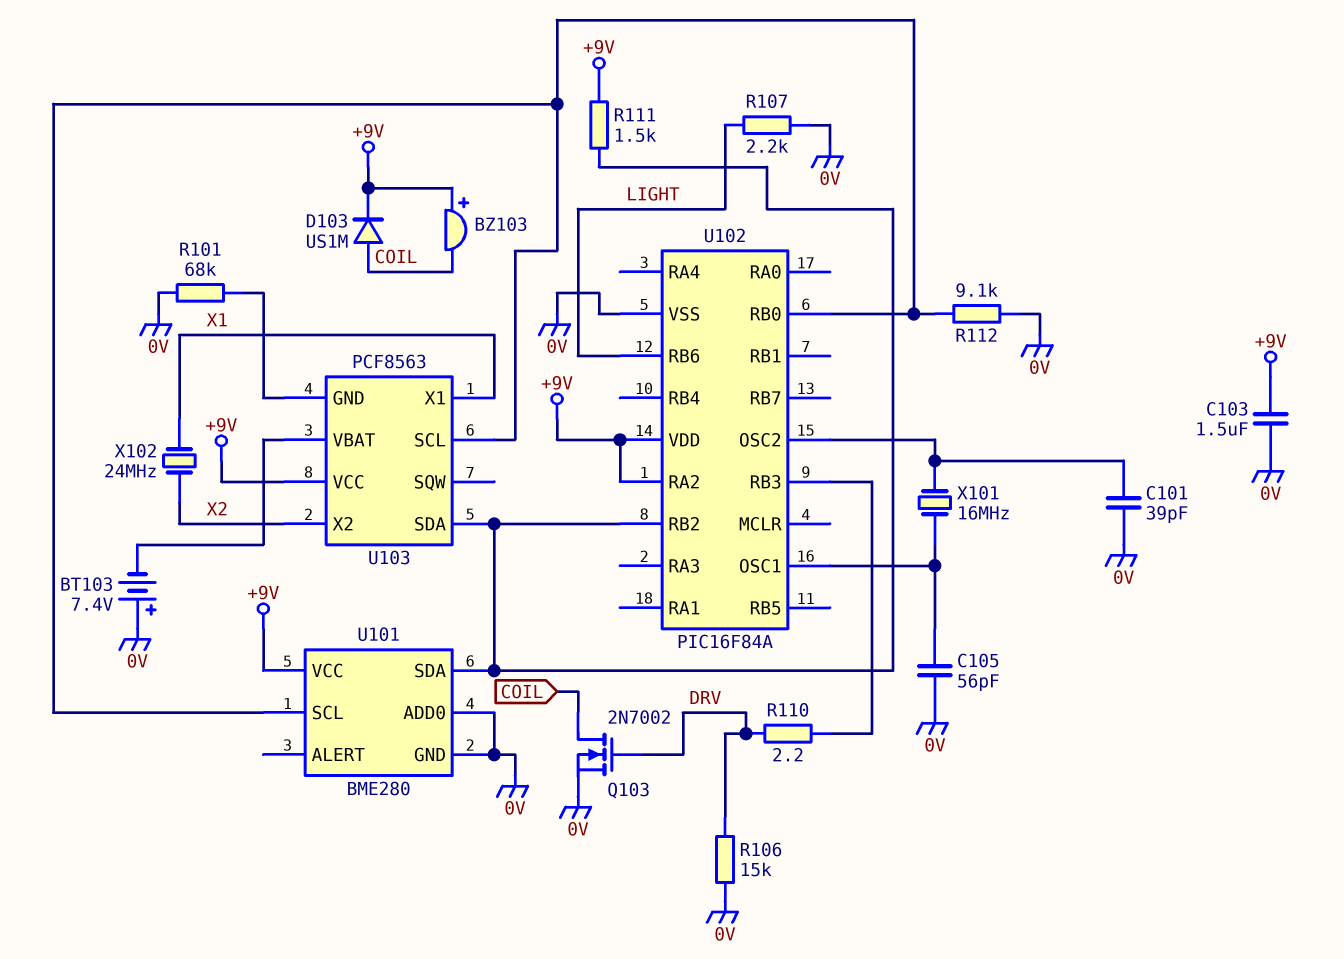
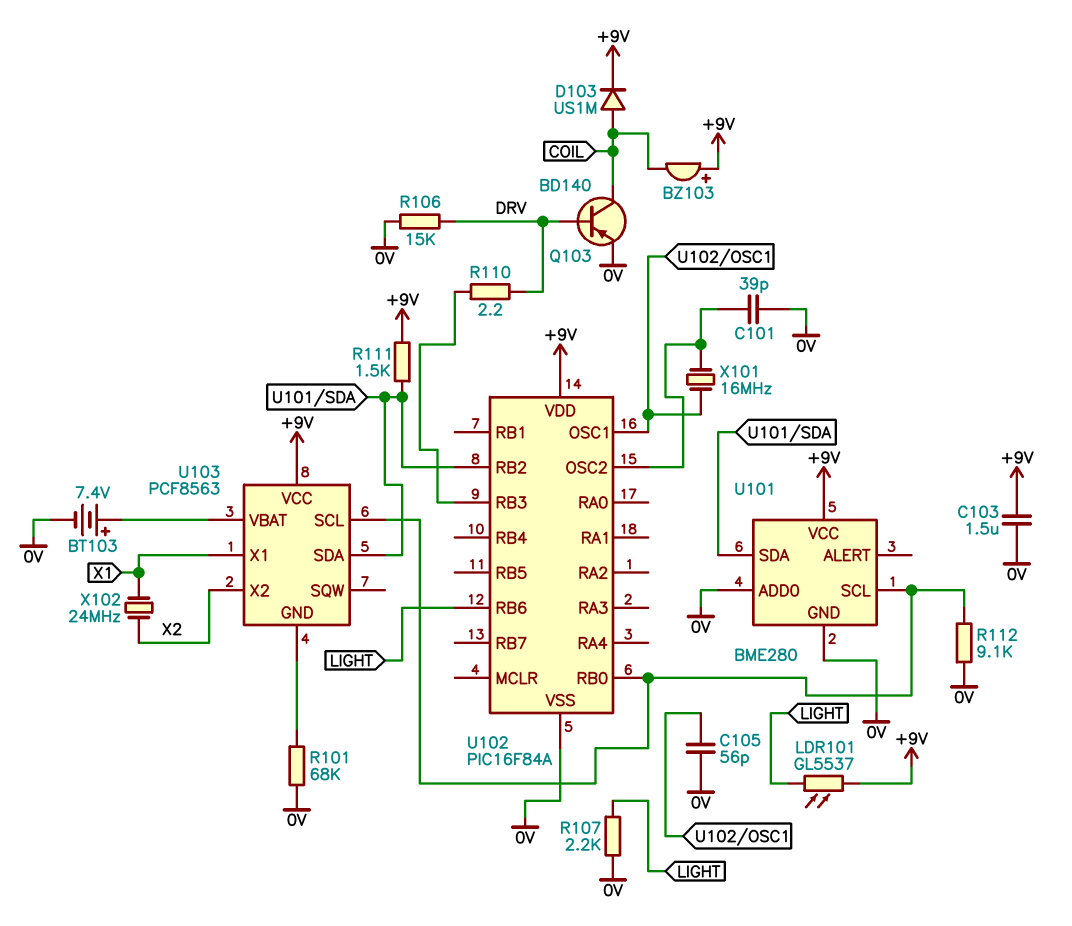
BT103: 7.4V (plus 0V, minus U103/VBAT) -> 7.4V (plus U103/VBAT, minus 0V)
LDR101: none -> GL5537 (+9V, LIGHT)
Q103: NMOS 2N7002 (G DRV, D COIL, S 0V) -> PNP BD140 (B DRV, C COIL, E 0V)
U102 pin RA2: +9V -> none

